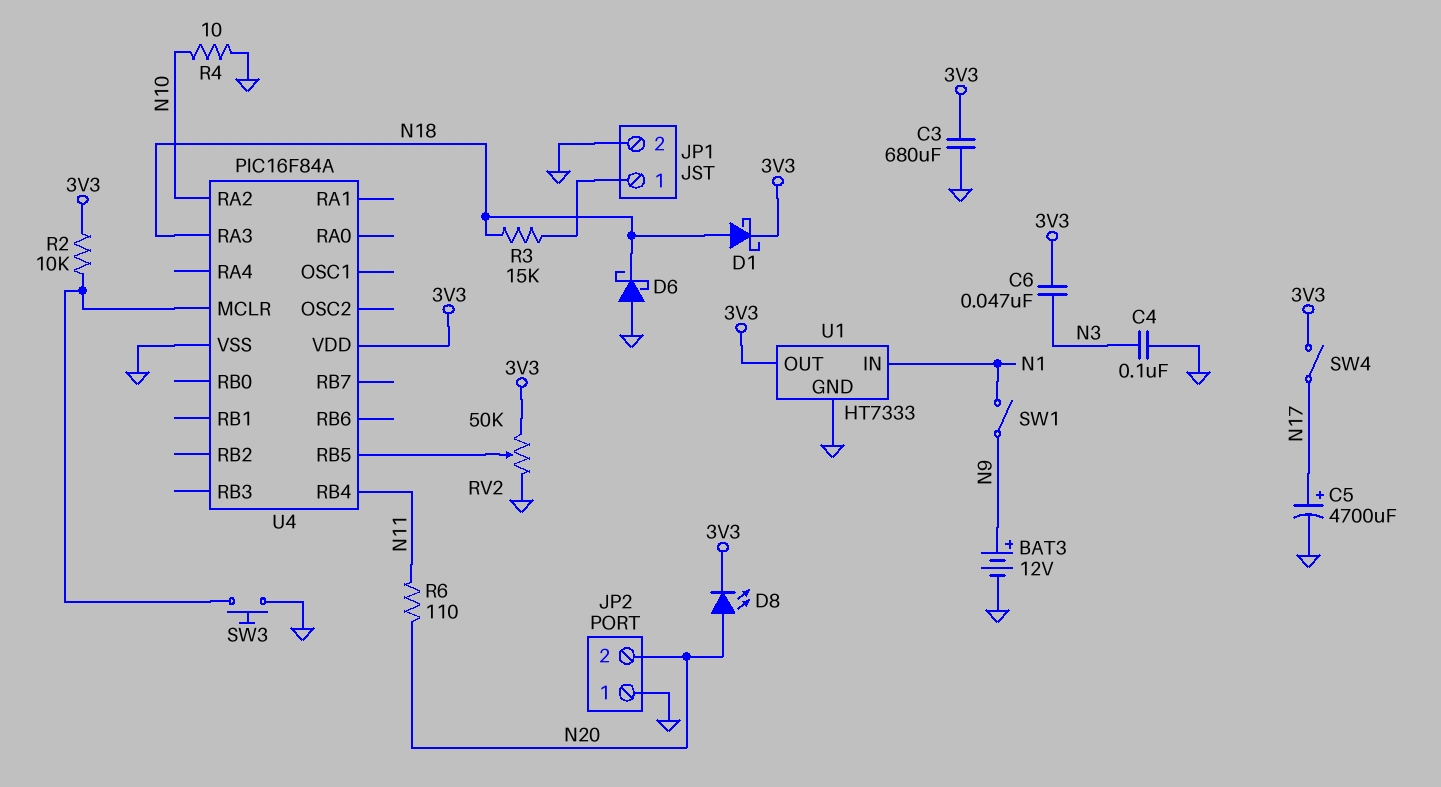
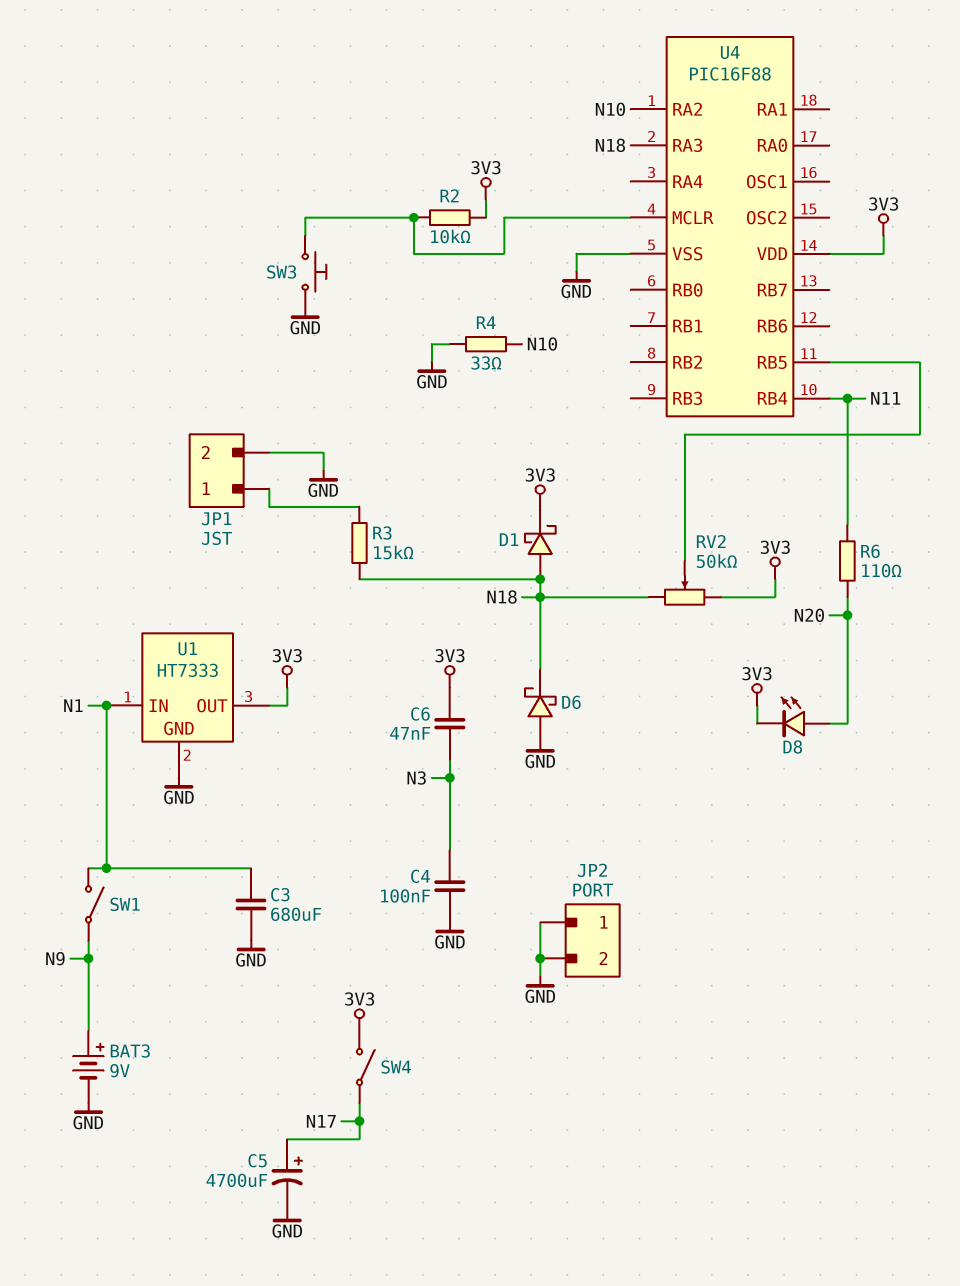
BAT3: 12V (plus N9, minus GND) -> 9V (plus N9, minus GND)
C3: 680uF (3V3, GND) -> 680uF (GND, N1)
JP2 pin 2: N20 -> GND
R4: 10 (GND, N10) -> 33 (GND, N10)
RV2: 50k (3V3, GND, wiper U4/RB5) -> 50k (3V3, N18, wiper U4/RB5)
U4: PIC16F84A -> PIC16F88

